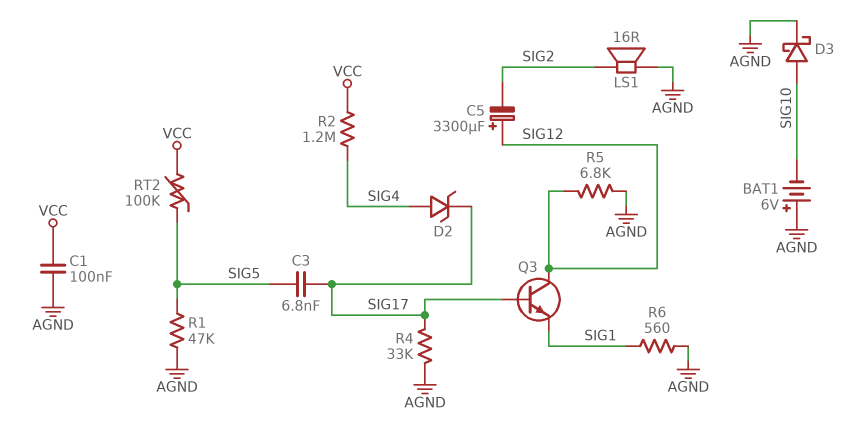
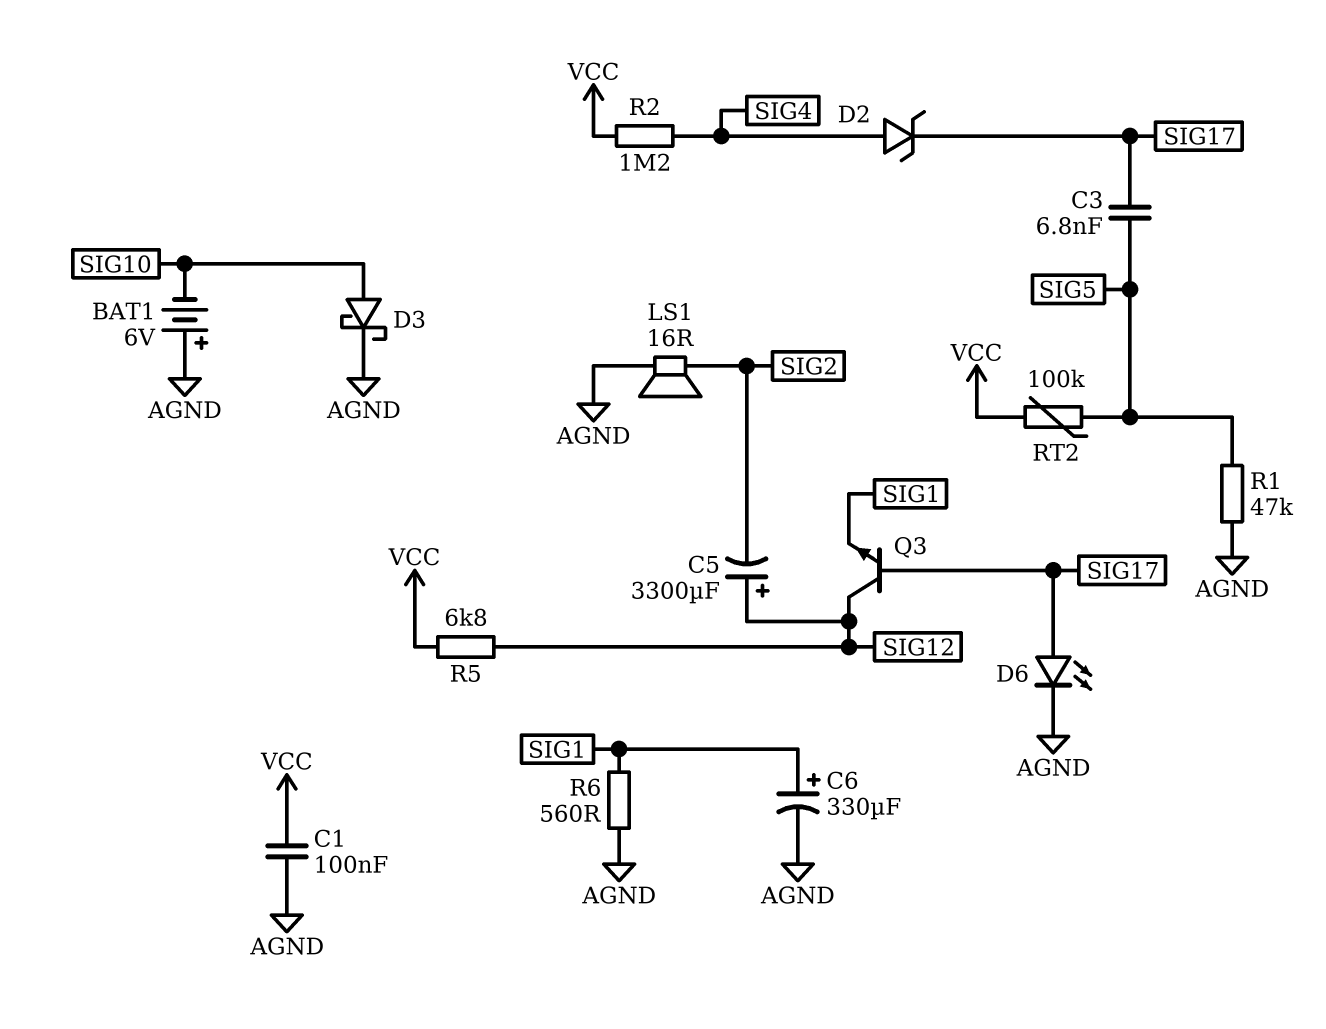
C6: none -> 330uF (plus SIG1, minus AGND)
D6: none -> LED (A SIG17, K AGND)
R4: 33k (AGND, SIG17) -> none
R5: 6.8k (AGND, SIG12) -> 6.8k (SIG12, VCC)

